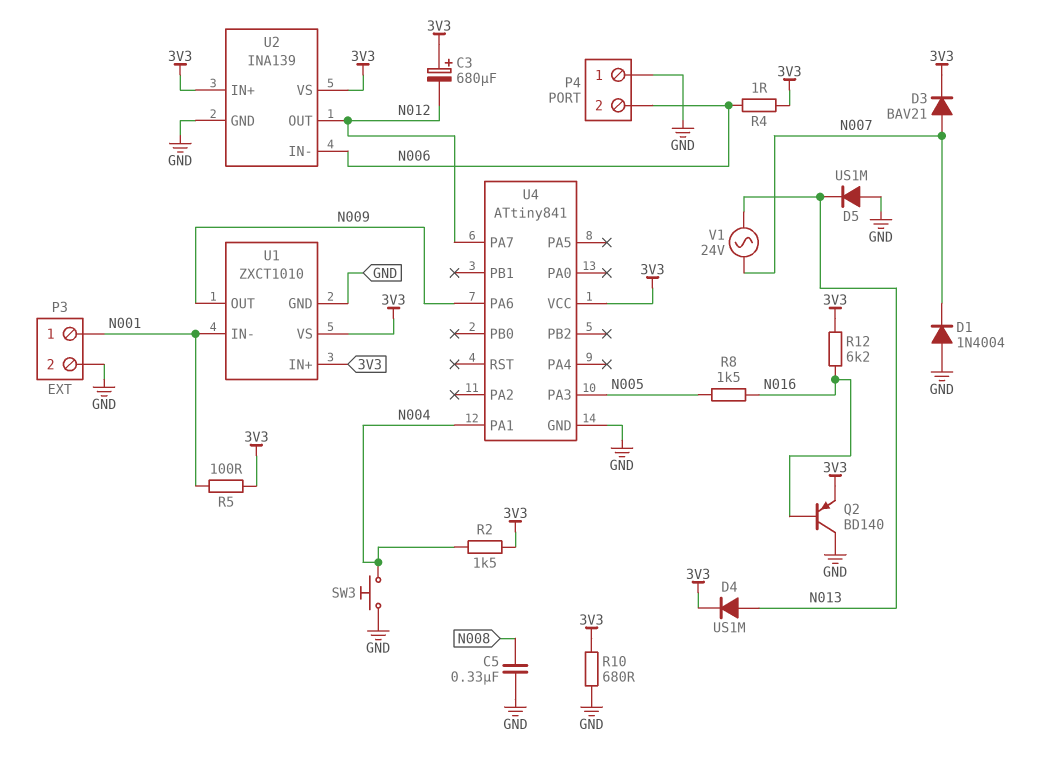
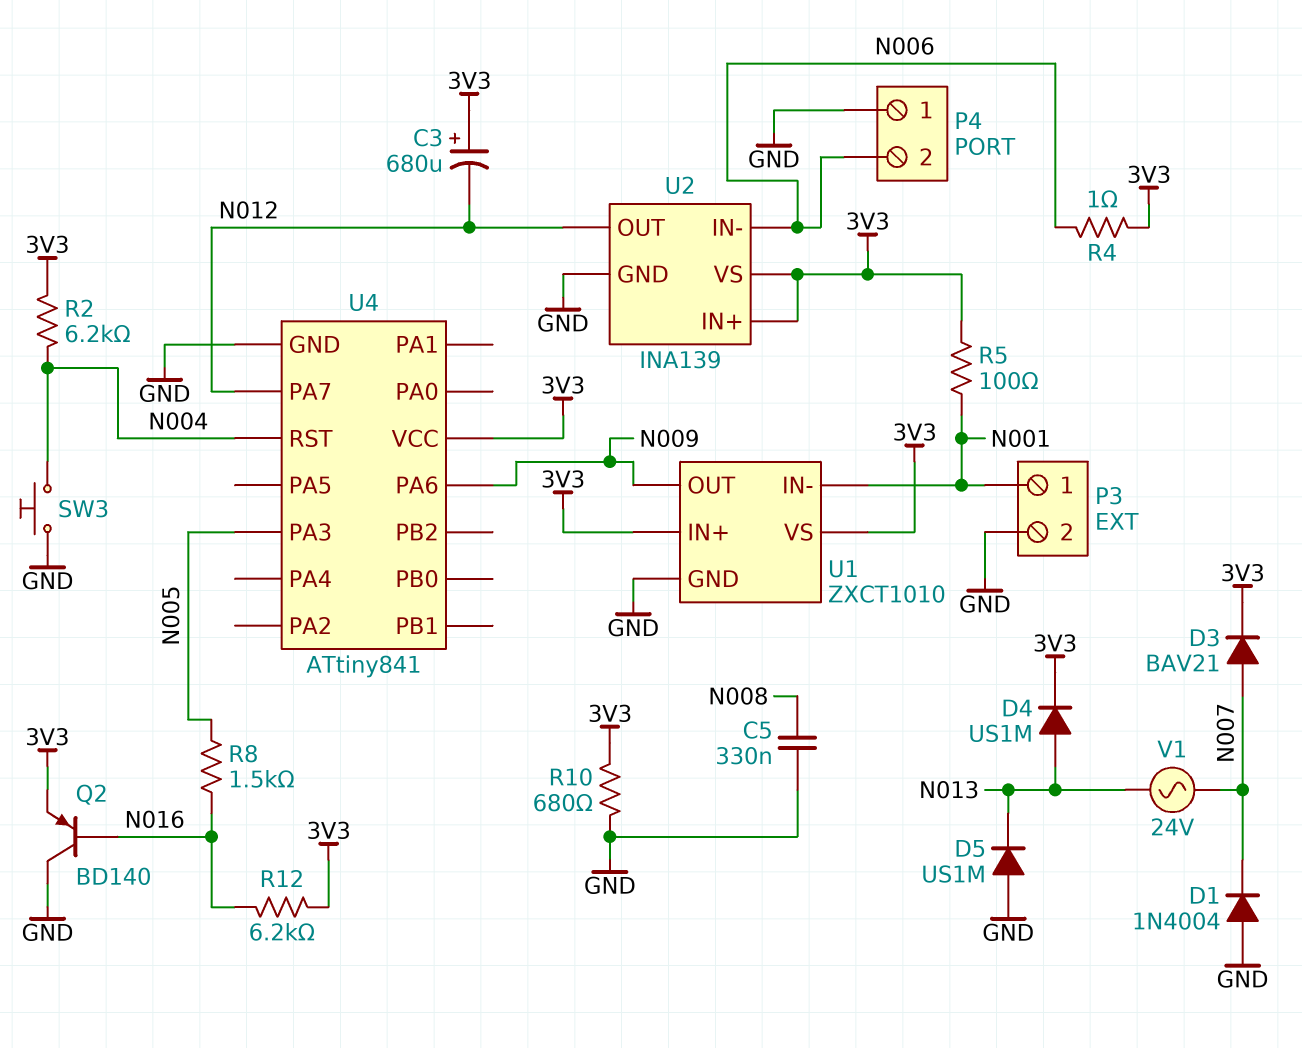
R2: 1.5k (3V3, N004) -> 6.2k (3V3, N004)
U4 pin PA1: N004 -> none
U4 pin RST: none -> N004

